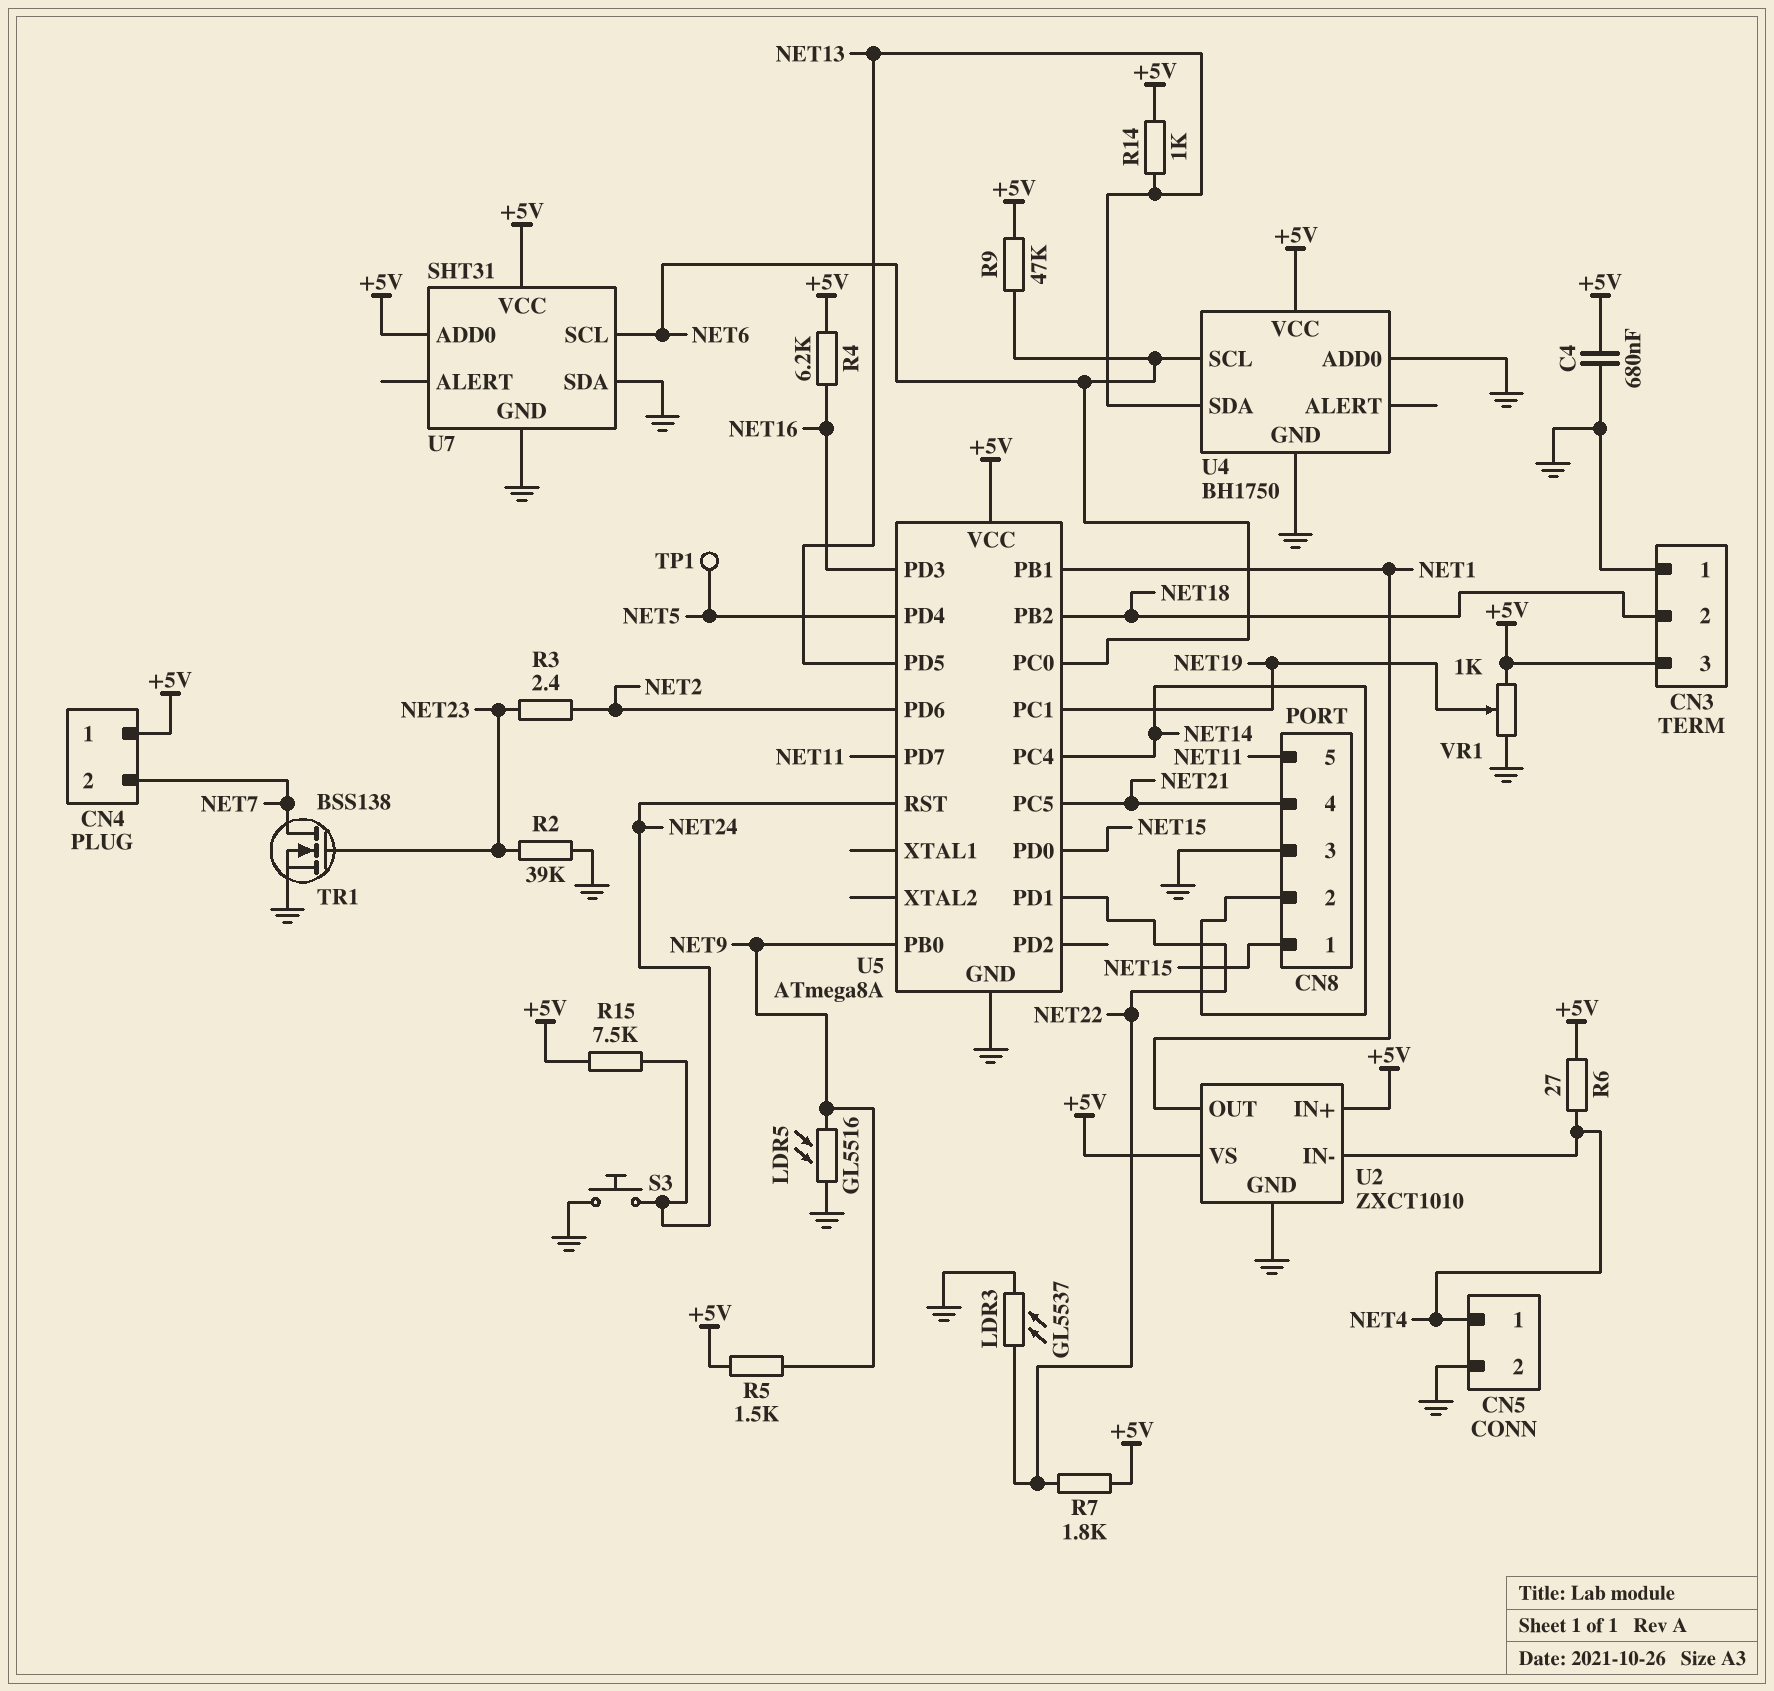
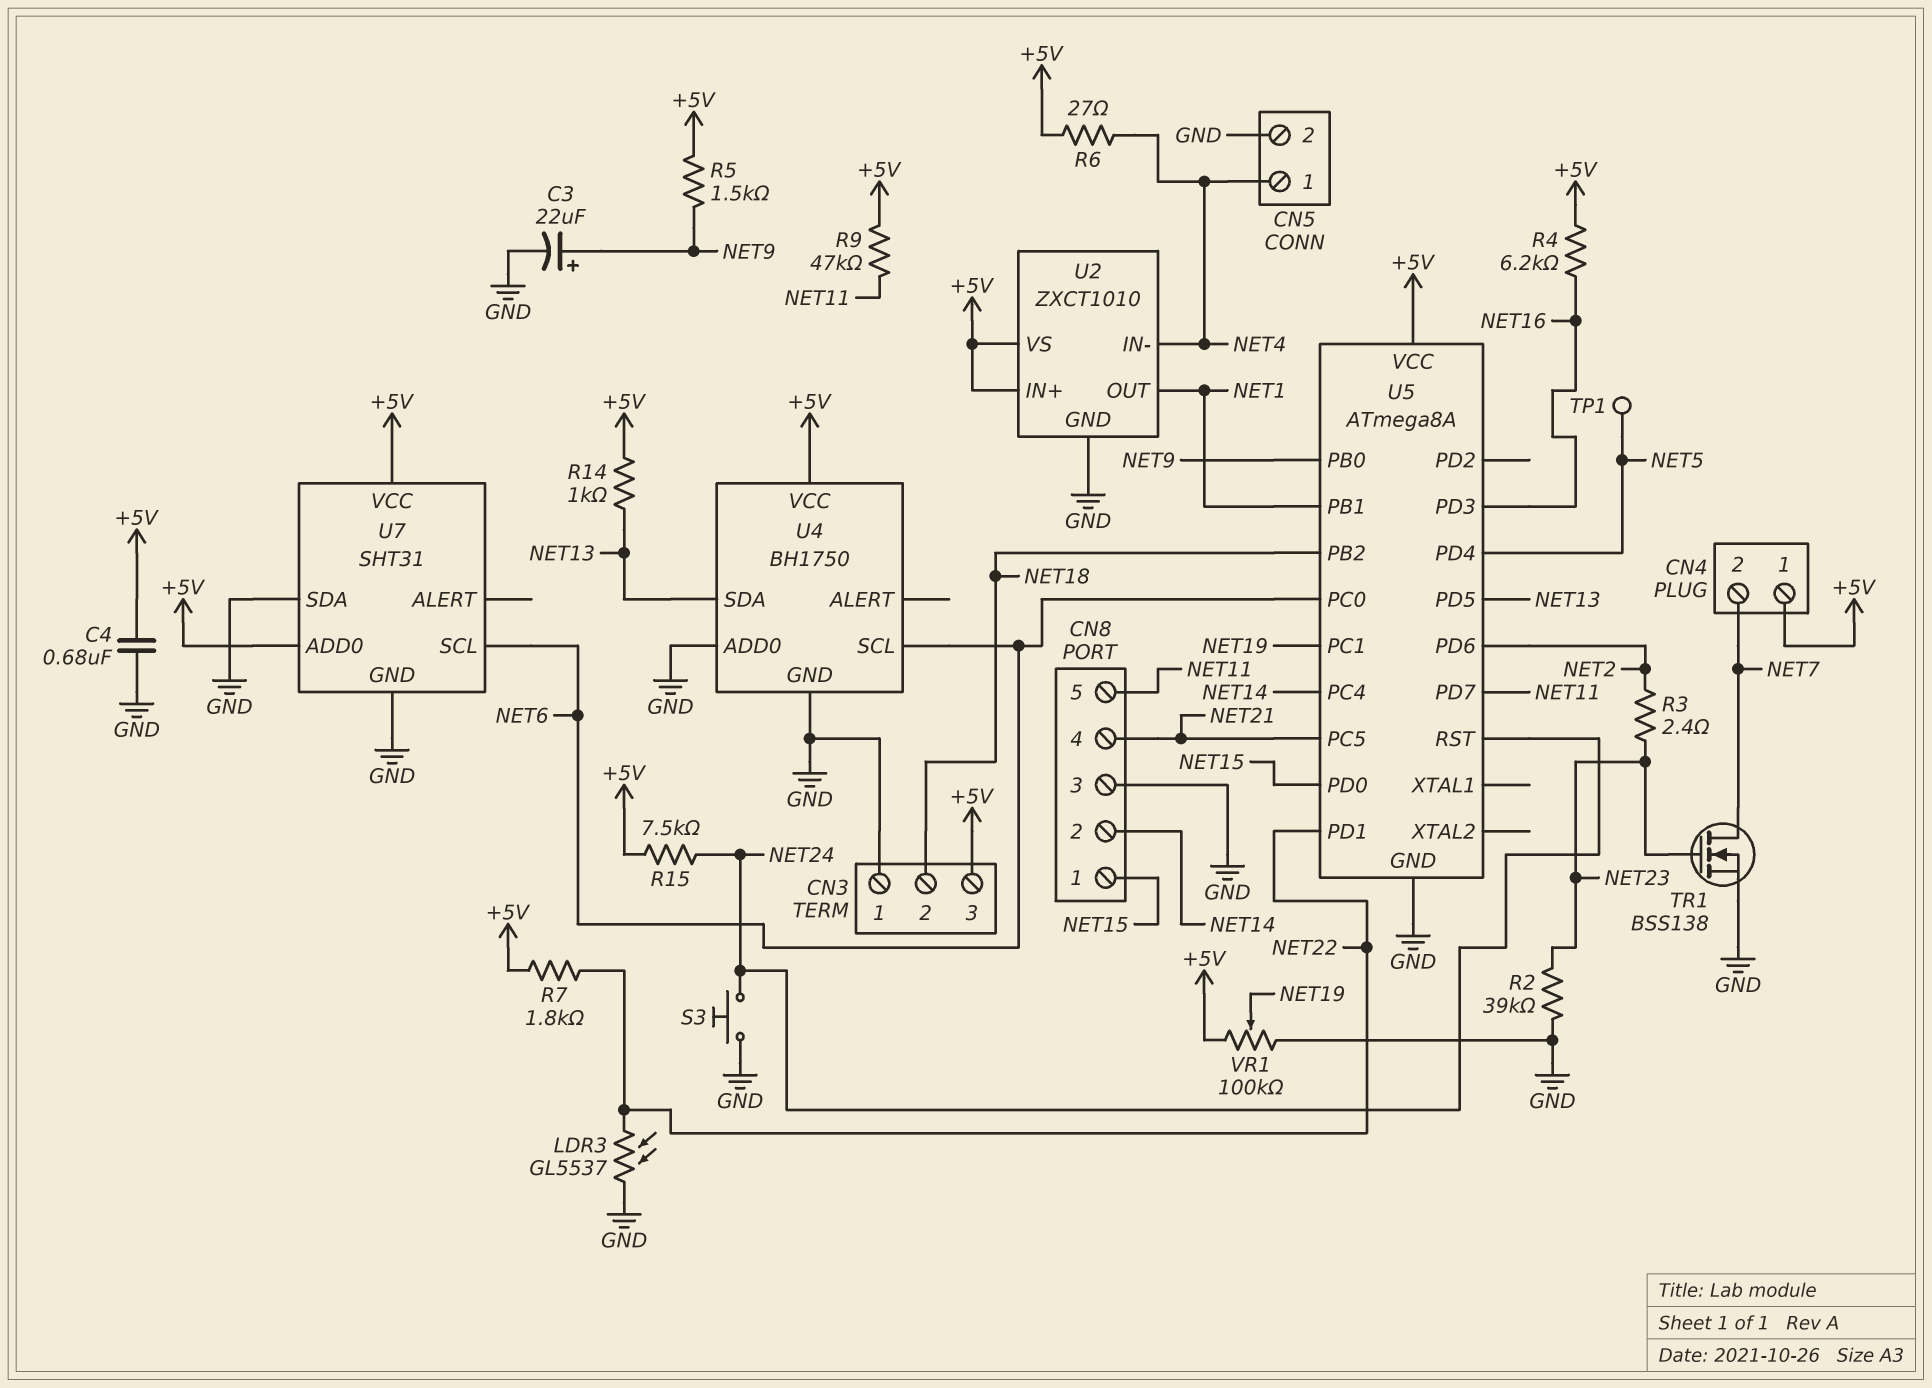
C3: none -> 22uF (plus NET9, minus GND)
LDR5: GL5516 (GND, NET9) -> none
R9: 47k (+5V, NET6) -> 47k (+5V, NET11)
VR1: 1k (+5V, GND, wiper NET19) -> 100k (+5V, GND, wiper NET19)

